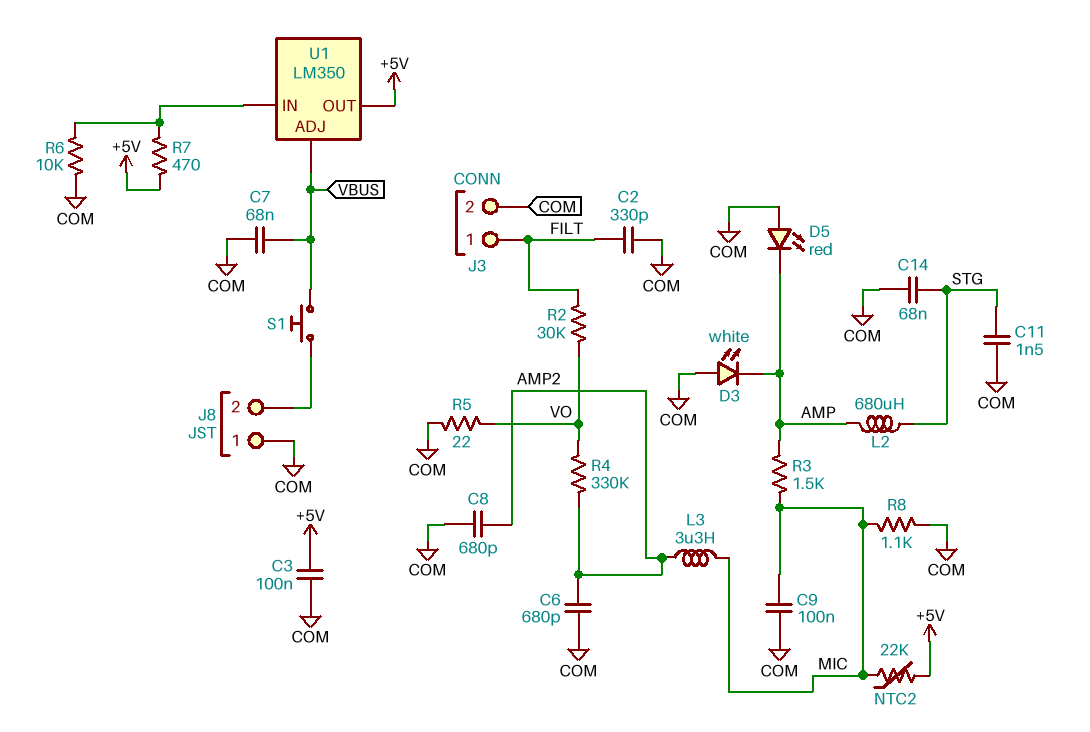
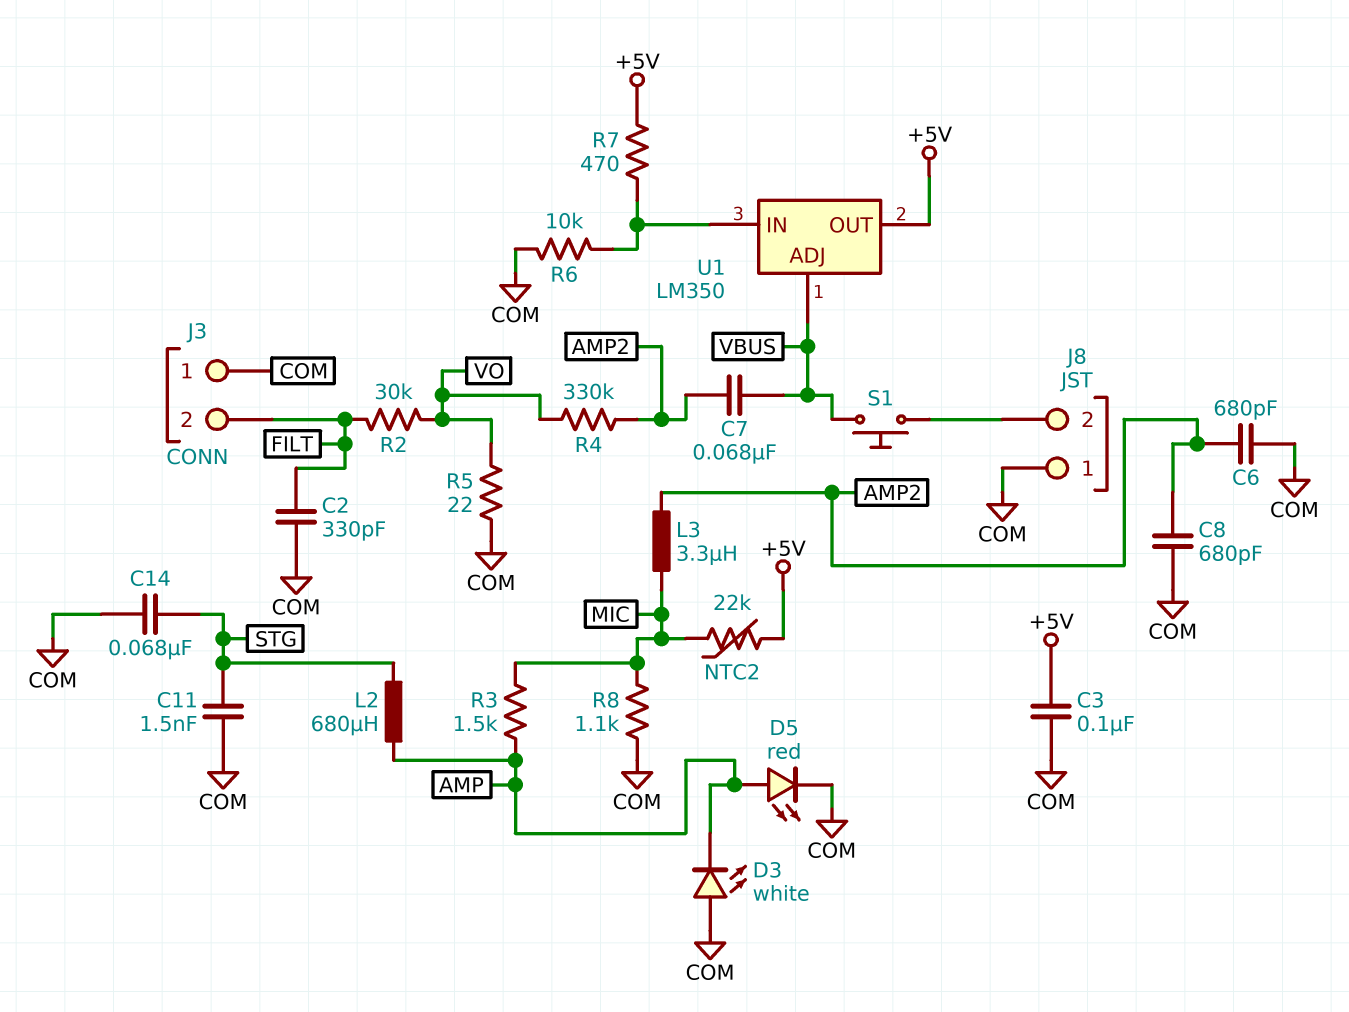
C7: 68nF (COM, VBUS) -> 68nF (AMP2, VBUS)
C9: 100nF (COM, MIC) -> none
D5: LED red (A COM, K AMP) -> LED red (A AMP, K COM)
J3 pin 1: FILT -> COM
J3 pin 2: COM -> FILT

